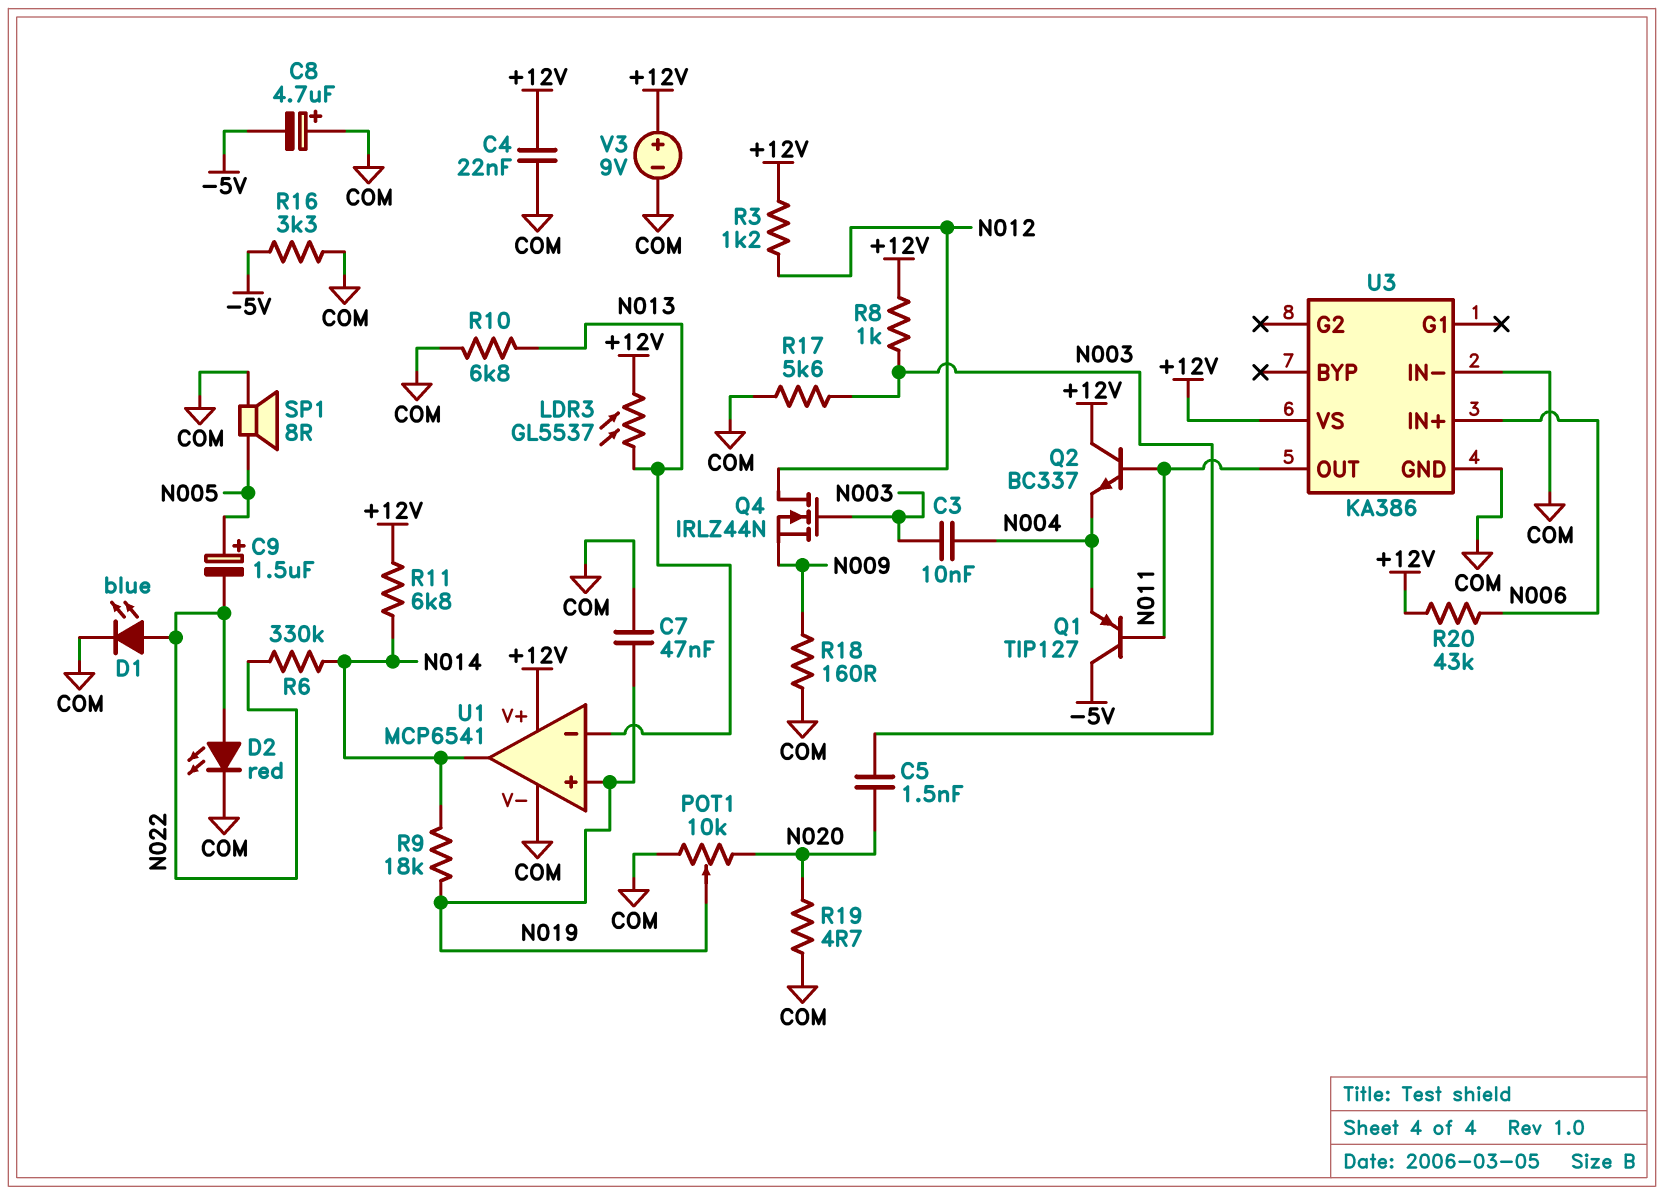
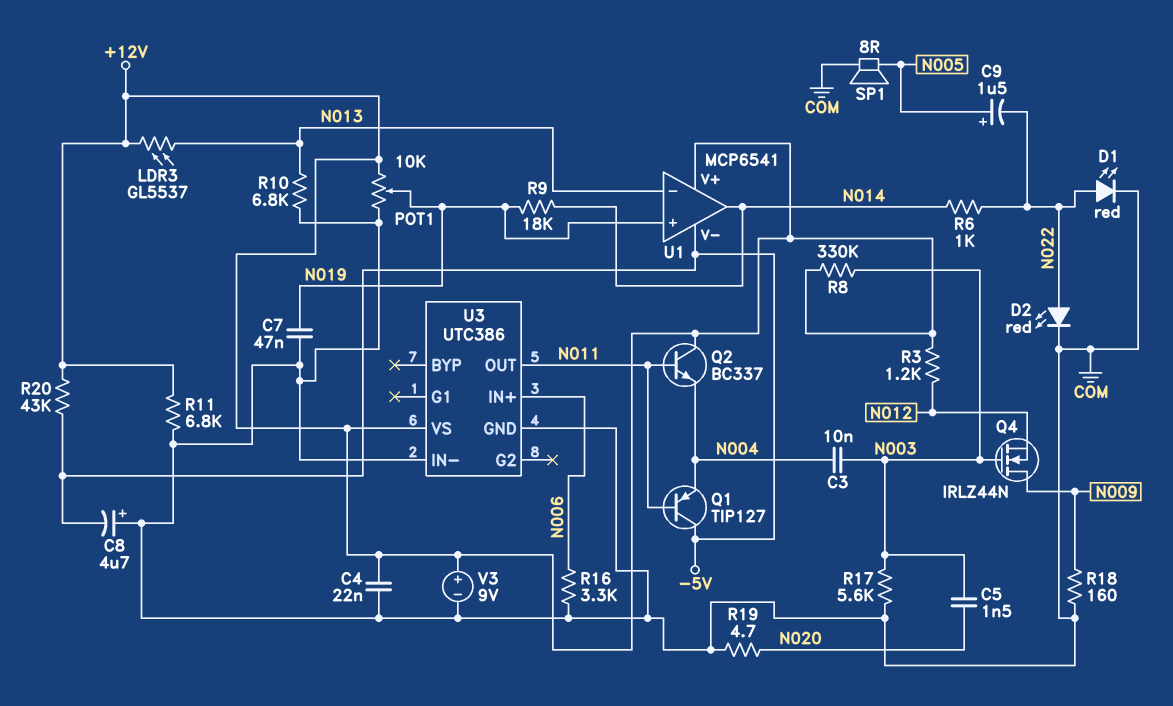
D1: LED blue (A N022, K COM) -> LED red (A N022, K COM)
POT1: 10k (COM, N020, wiper N019) -> 10k (+12V, COM, wiper N019)
Q4: NMOS IRLZ44N (G N003, D N012, S N009) -> NMOS IRLZ44N (G N003, D N009, S N012)
R6: 330k (N014, N022) -> 1k (N014, N022)
R8: 1k (+12V, N003) -> 330k (+12V, N003)
R11: 6.8k (+12V, N014) -> 6.8k (+12V, COM)
R16: 3.3k (-5V, COM) -> 3.3k (COM, N006)
R20: 43k (+12V, N006) -> 43k (+12V, -5V)
U1 pin V-: COM -> -5V
U3: KA386 -> UTC386

